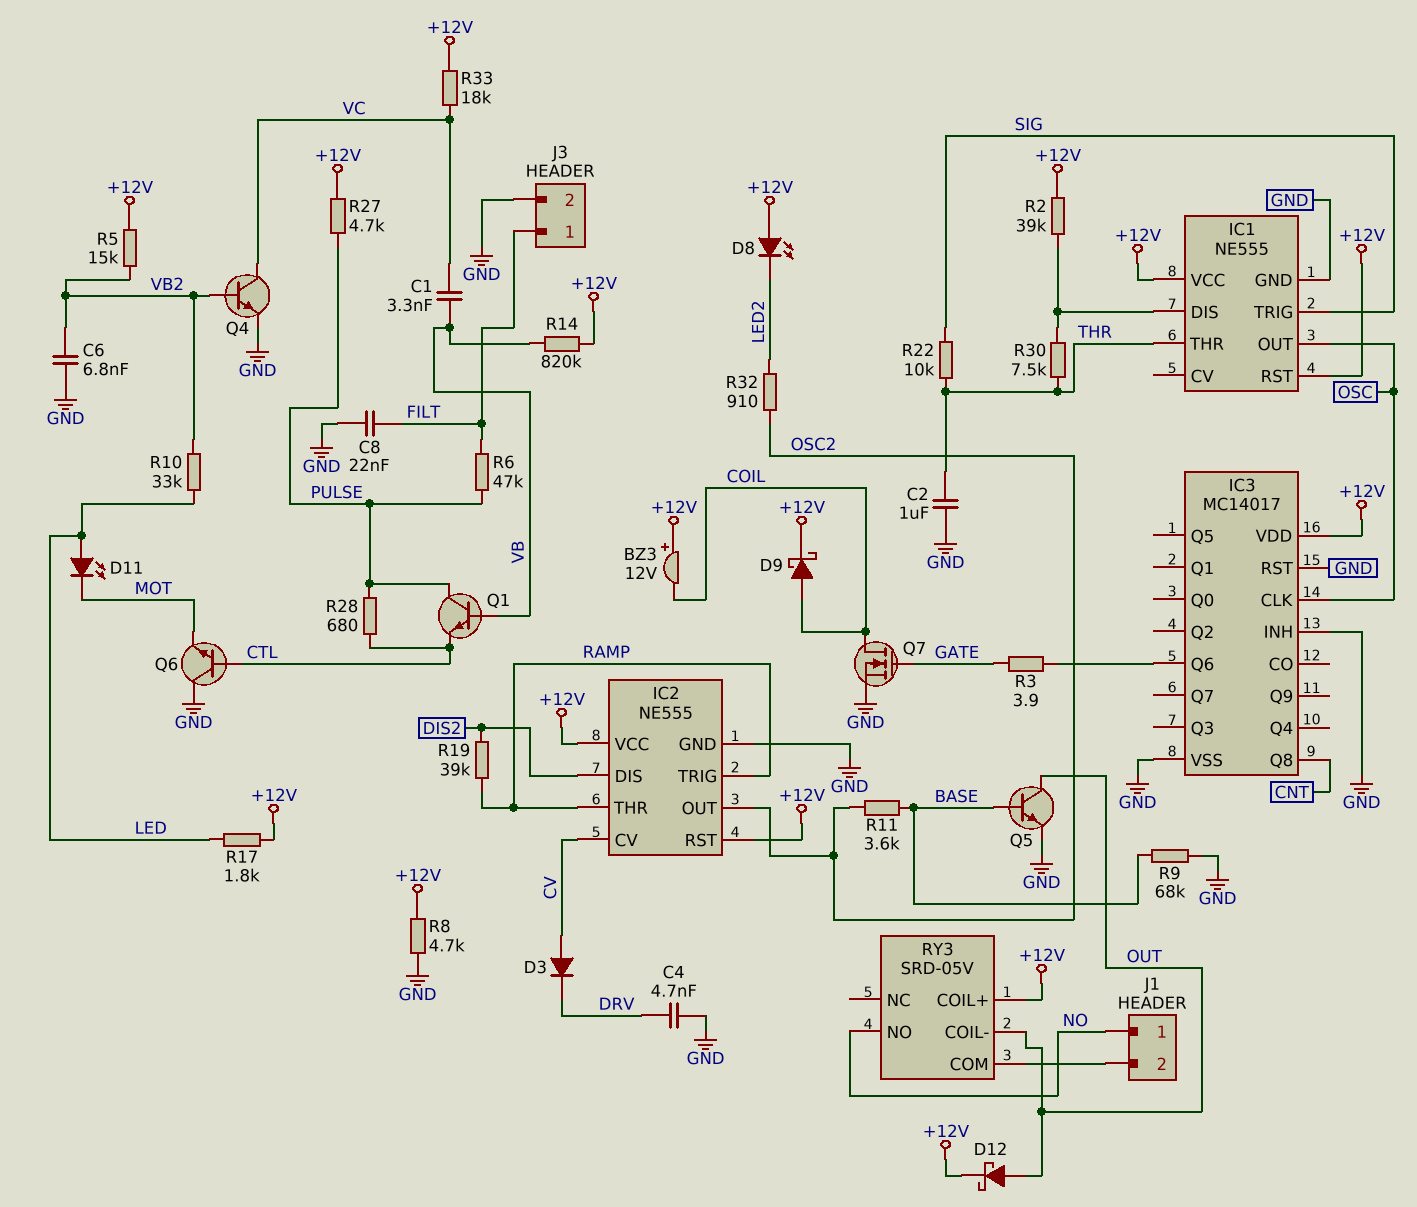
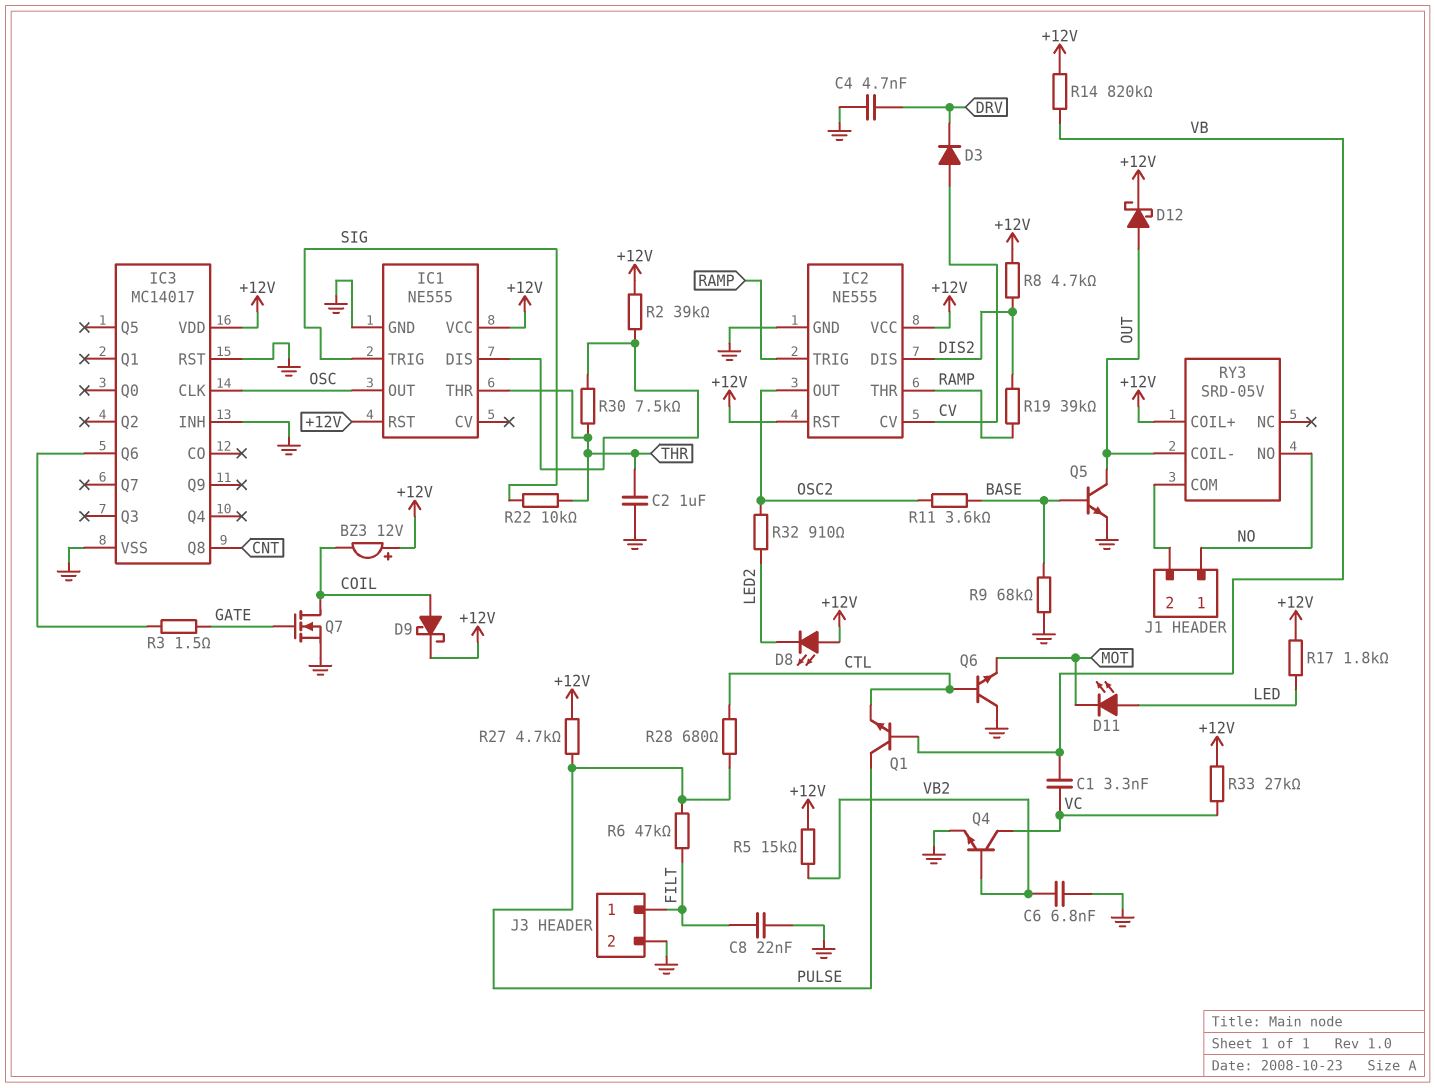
R3: 3.9 (GATE, IC3/Q6) -> 1.5 (GATE, IC3/Q6)
R8: 4.7k (+12V, GND) -> 4.7k (+12V, DIS2)
R10: 33k (LED, VB2) -> none
R33: 18k (+12V, VC) -> 27k (+12V, VC)

